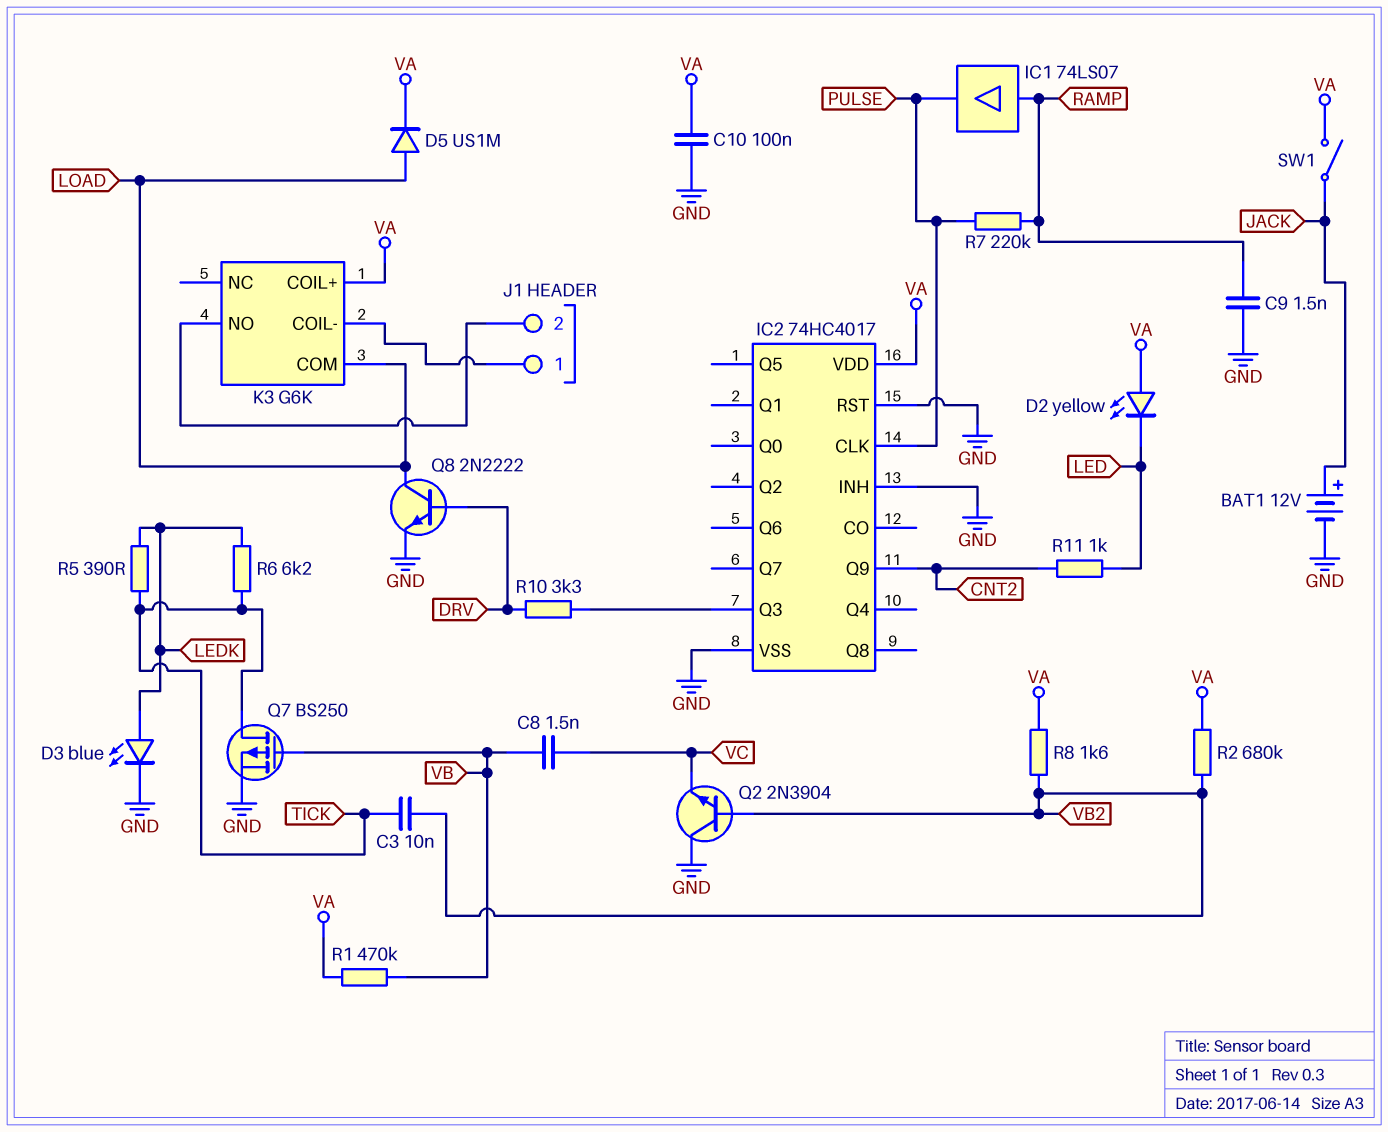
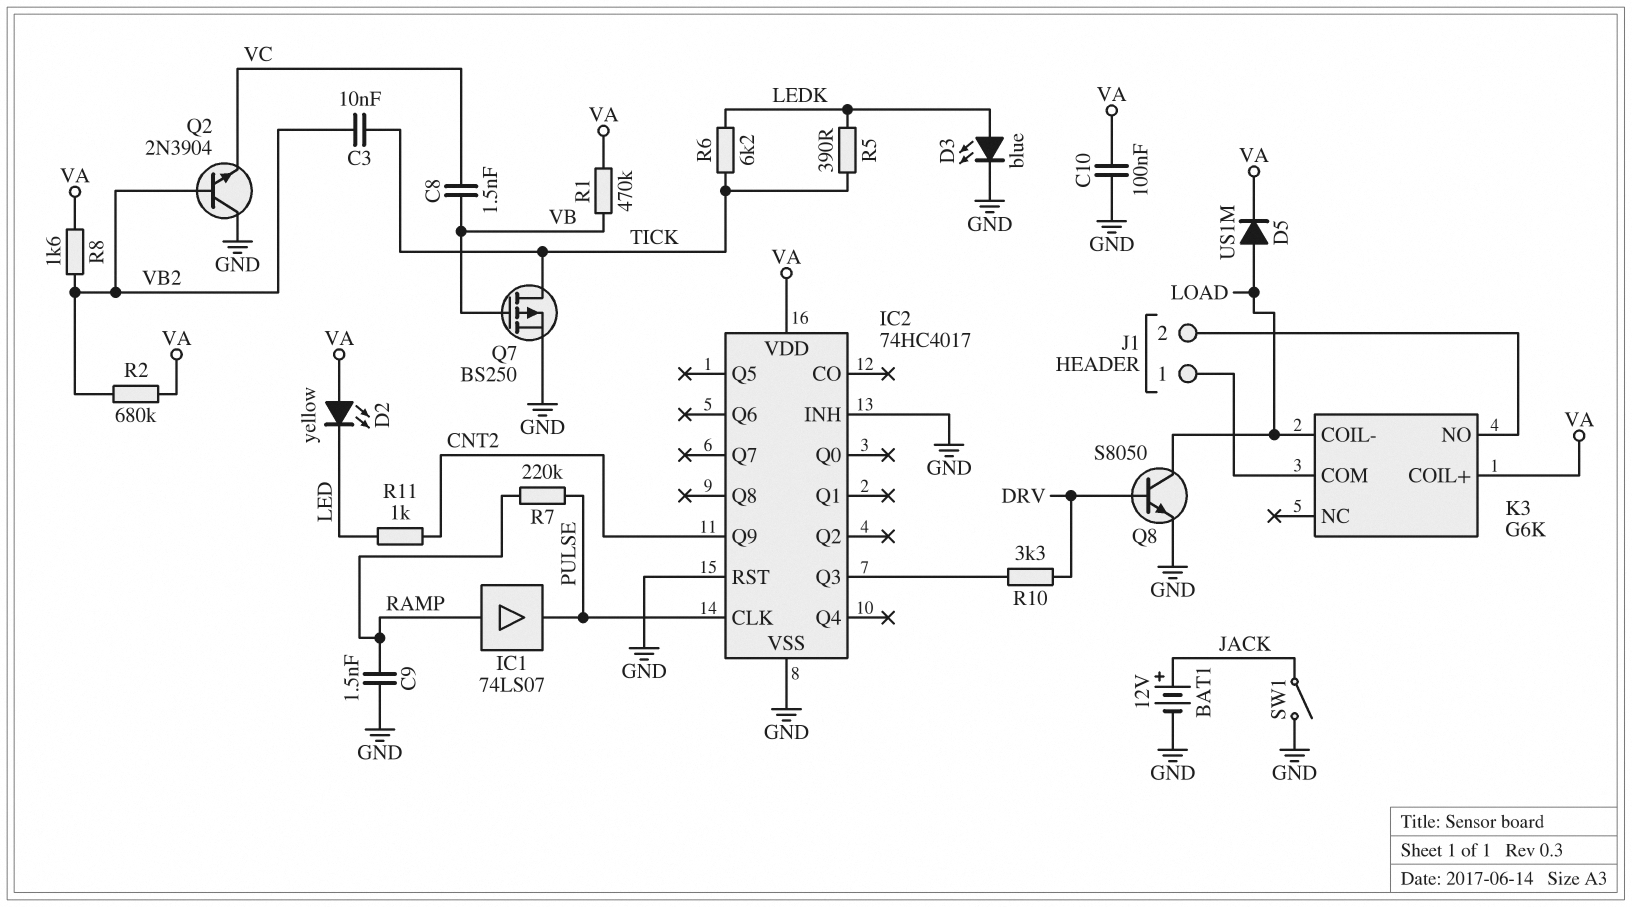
K3 pin COIL-: J1/1 -> LOAD
K3 pin COM: LOAD -> J1/1
Q8: NPN 2N2222 (B DRV, C LOAD, E GND) -> NPN S8050 (B DRV, C LOAD, E GND)
SW1: switch (JACK, VA) -> switch (GND, JACK)

